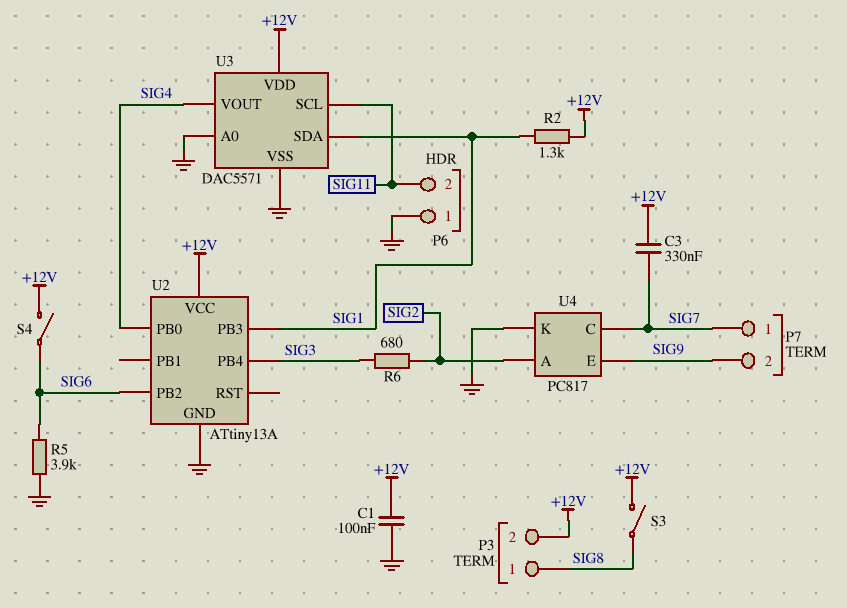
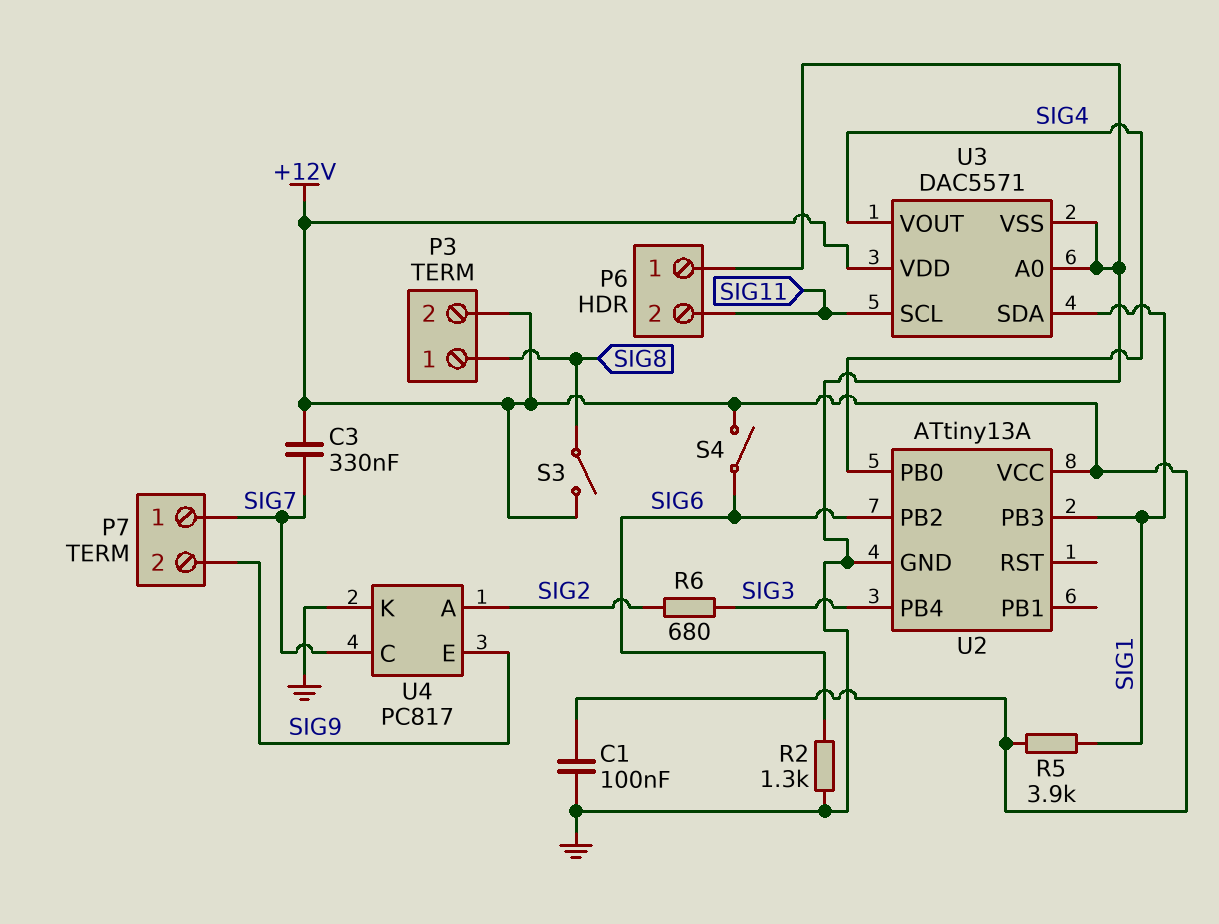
R2: 1.3k (+12V, SIG1) -> 1.3k (GND, SIG6)
R5: 3.9k (GND, SIG6) -> 3.9k (+12V, SIG1)

